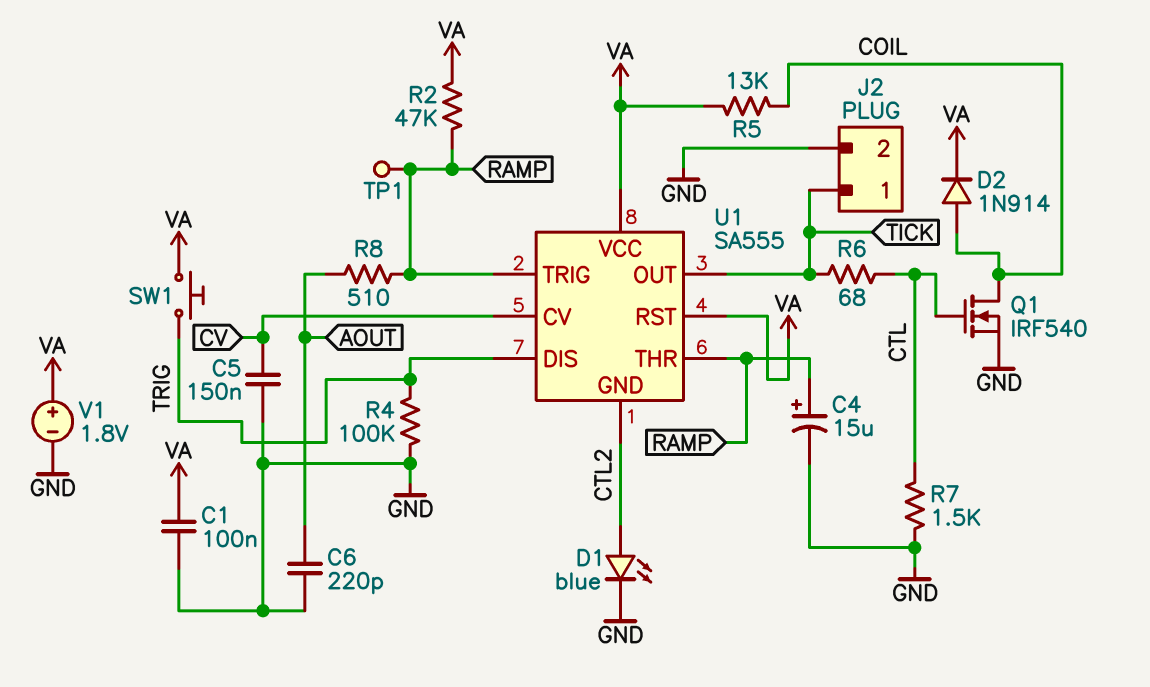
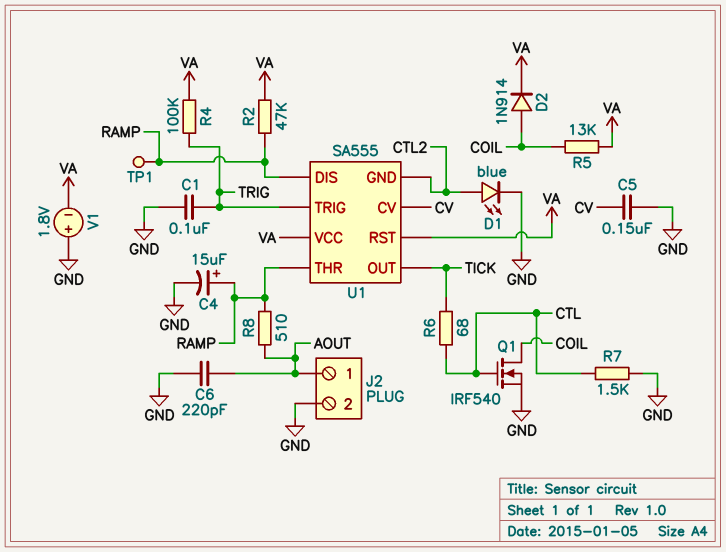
C1: 100nF (GND, VA) -> 100nF (GND, TRIG)
J2 pin 1: TICK -> AOUT
R4: 100k (GND, TRIG) -> 100k (TRIG, VA)
SW1: button (TRIG, VA) -> none
U1 pin DIS: TRIG -> RAMP
U1 pin TRIG: RAMP -> TRIG
V1: 1.8V (plus VA, minus GND) -> 1.8V (plus GND, minus VA)

